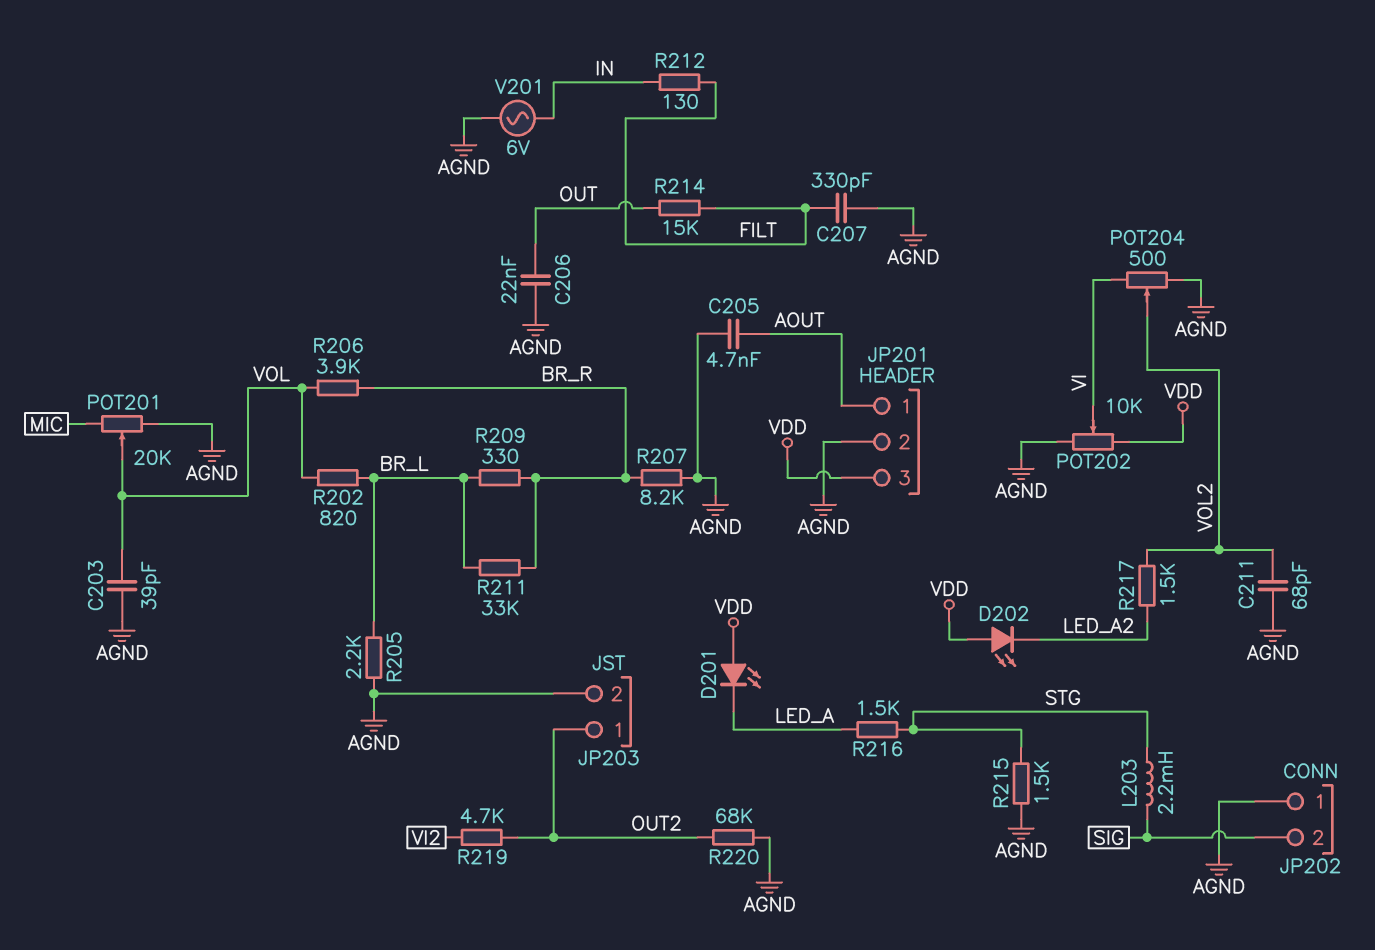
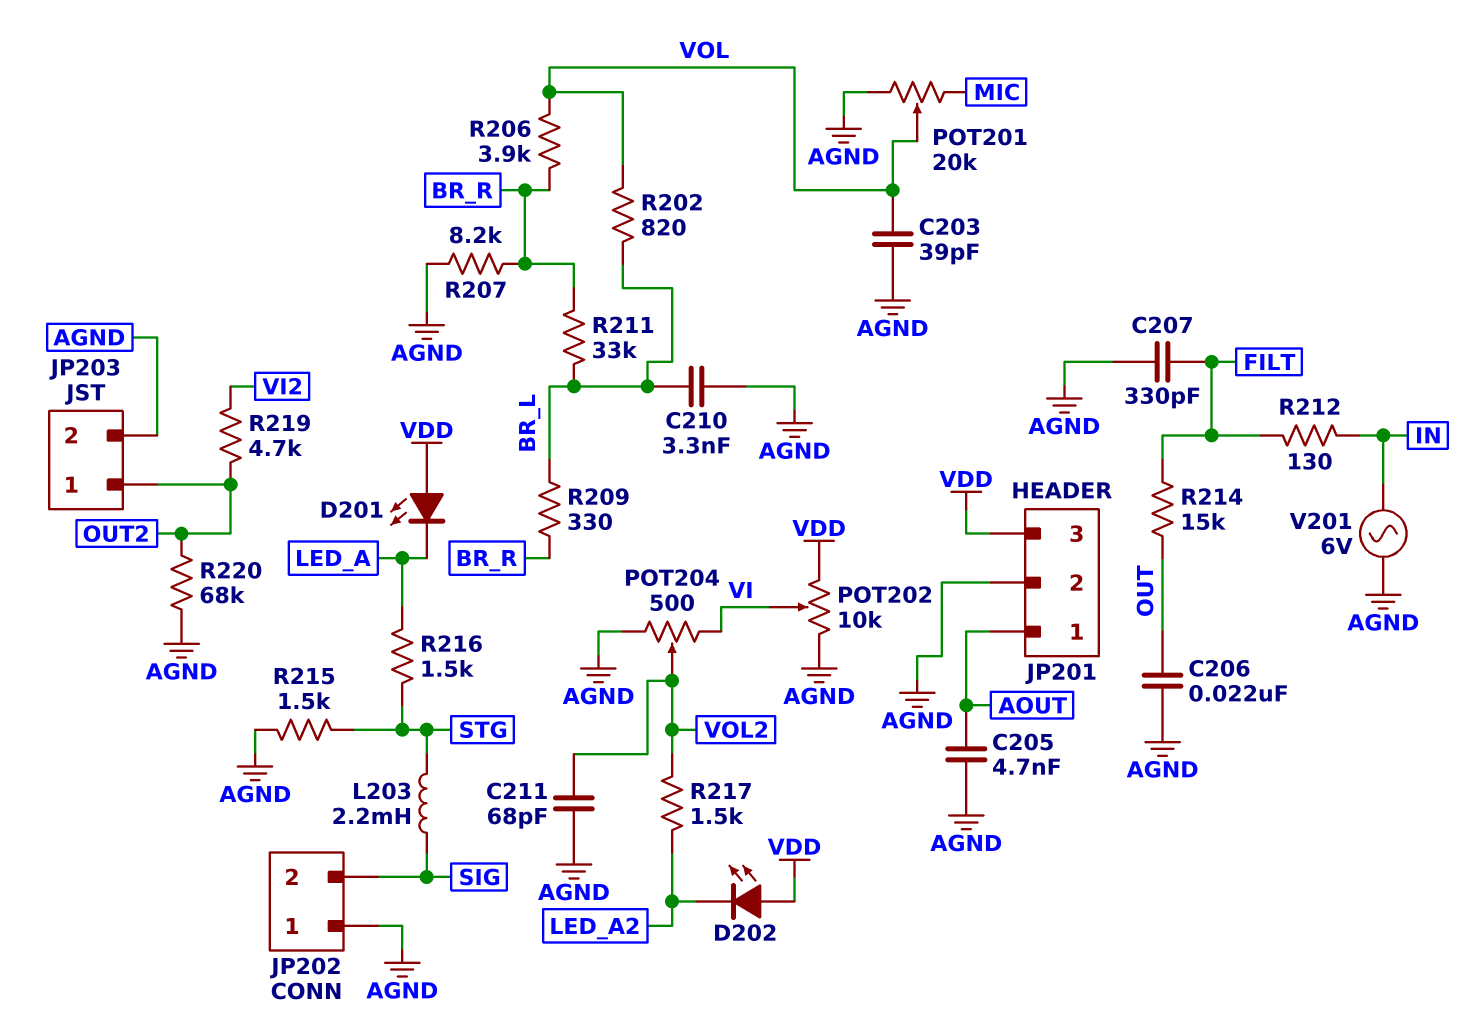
C210: none -> 3.3nF (AGND, BR_L)
R205: 2.2k (AGND, BR_L) -> none

